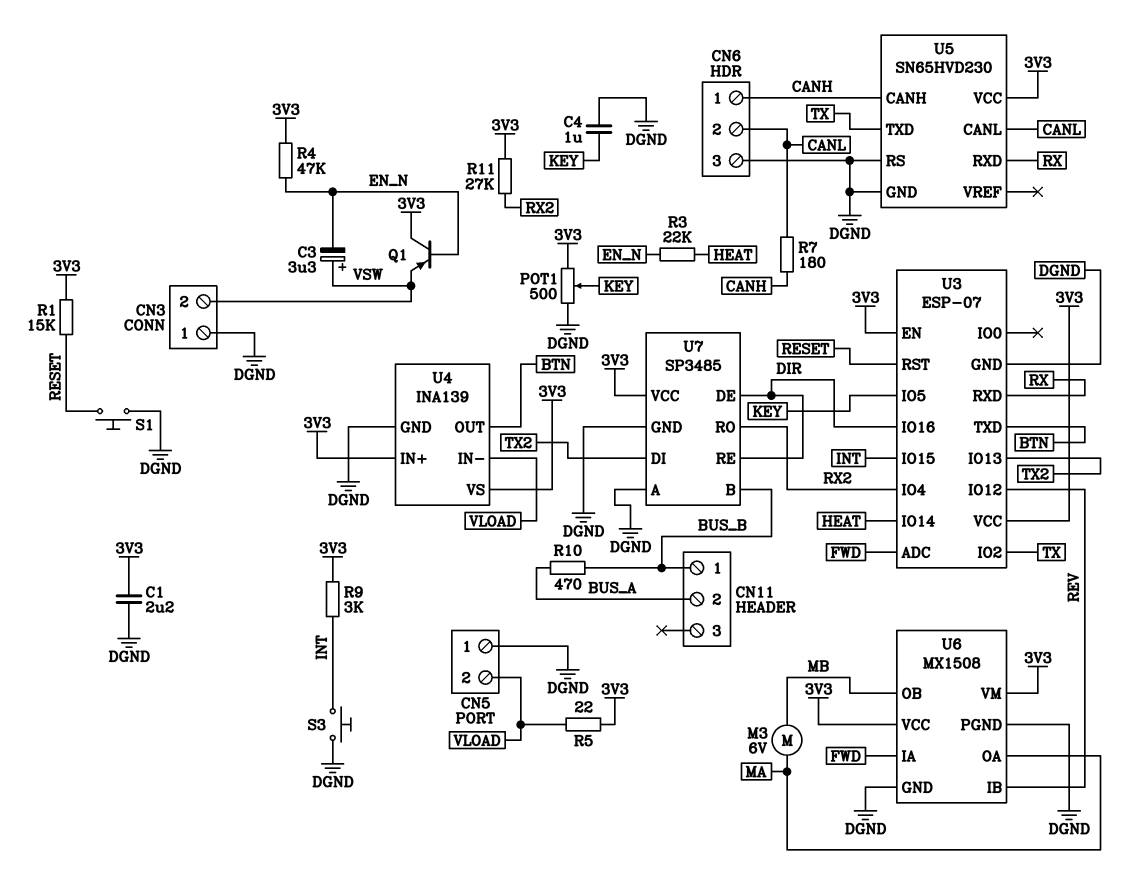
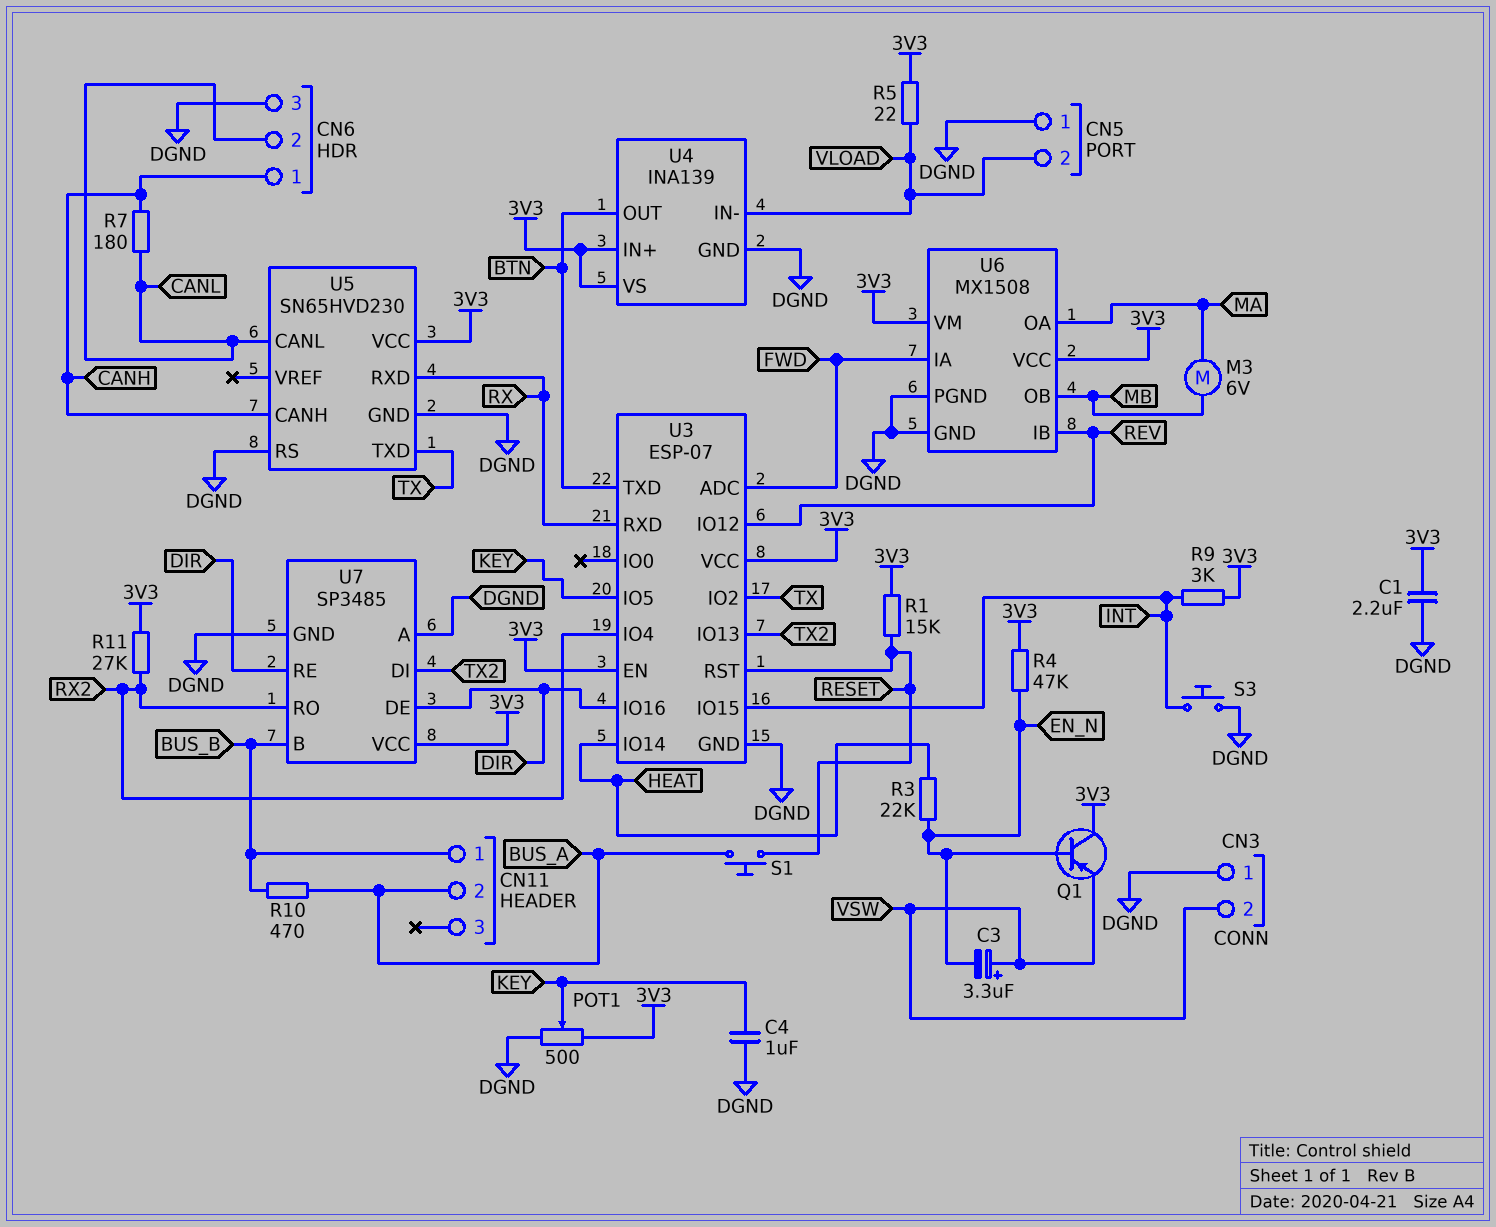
S1: button (DGND, RESET) -> button (BUS_A, RESET)

